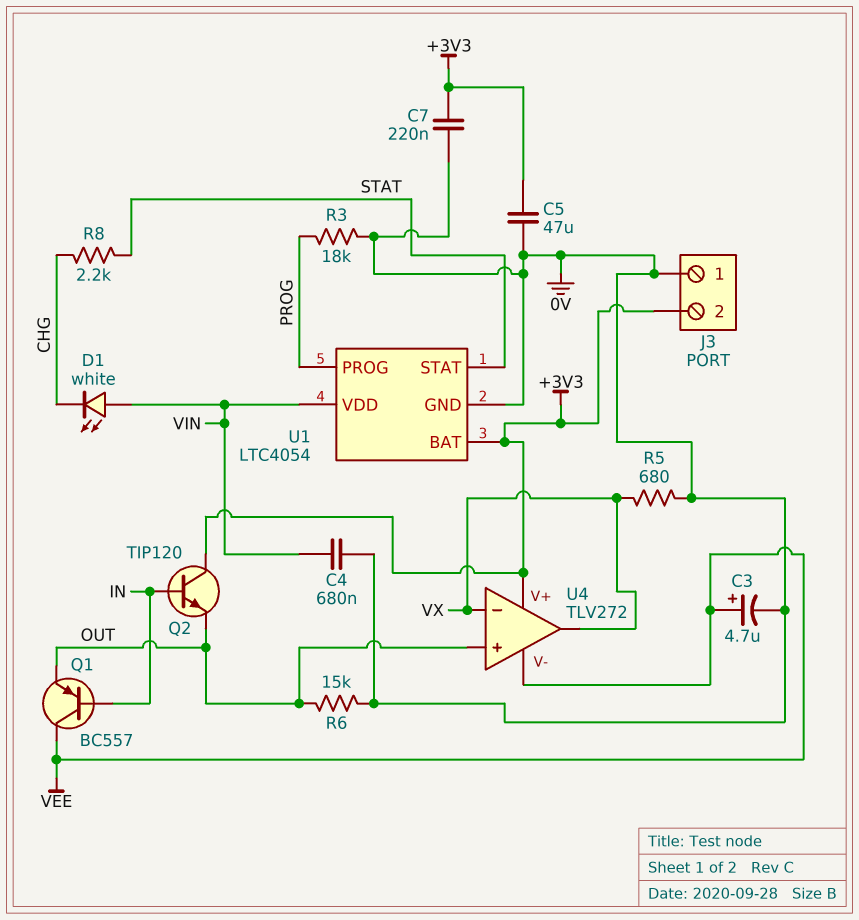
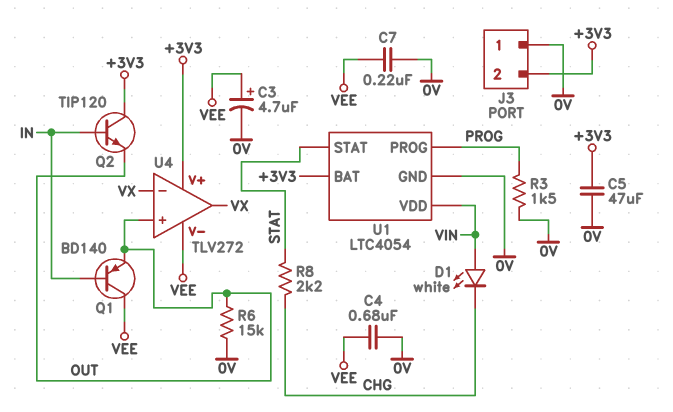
C4: 680nF (0V, VIN) -> 680nF (0V, VEE)
C7: 220nF (+3V3, 0V) -> 220nF (0V, VEE)
Q1: PNP BC557 (B IN, C VEE, E OUT) -> PNP BD140 (B IN, C VEE, E OUT)
R3: 18k (0V, PROG) -> 1.5k (0V, PROG)
R5: 680 (0V, VX) -> none

